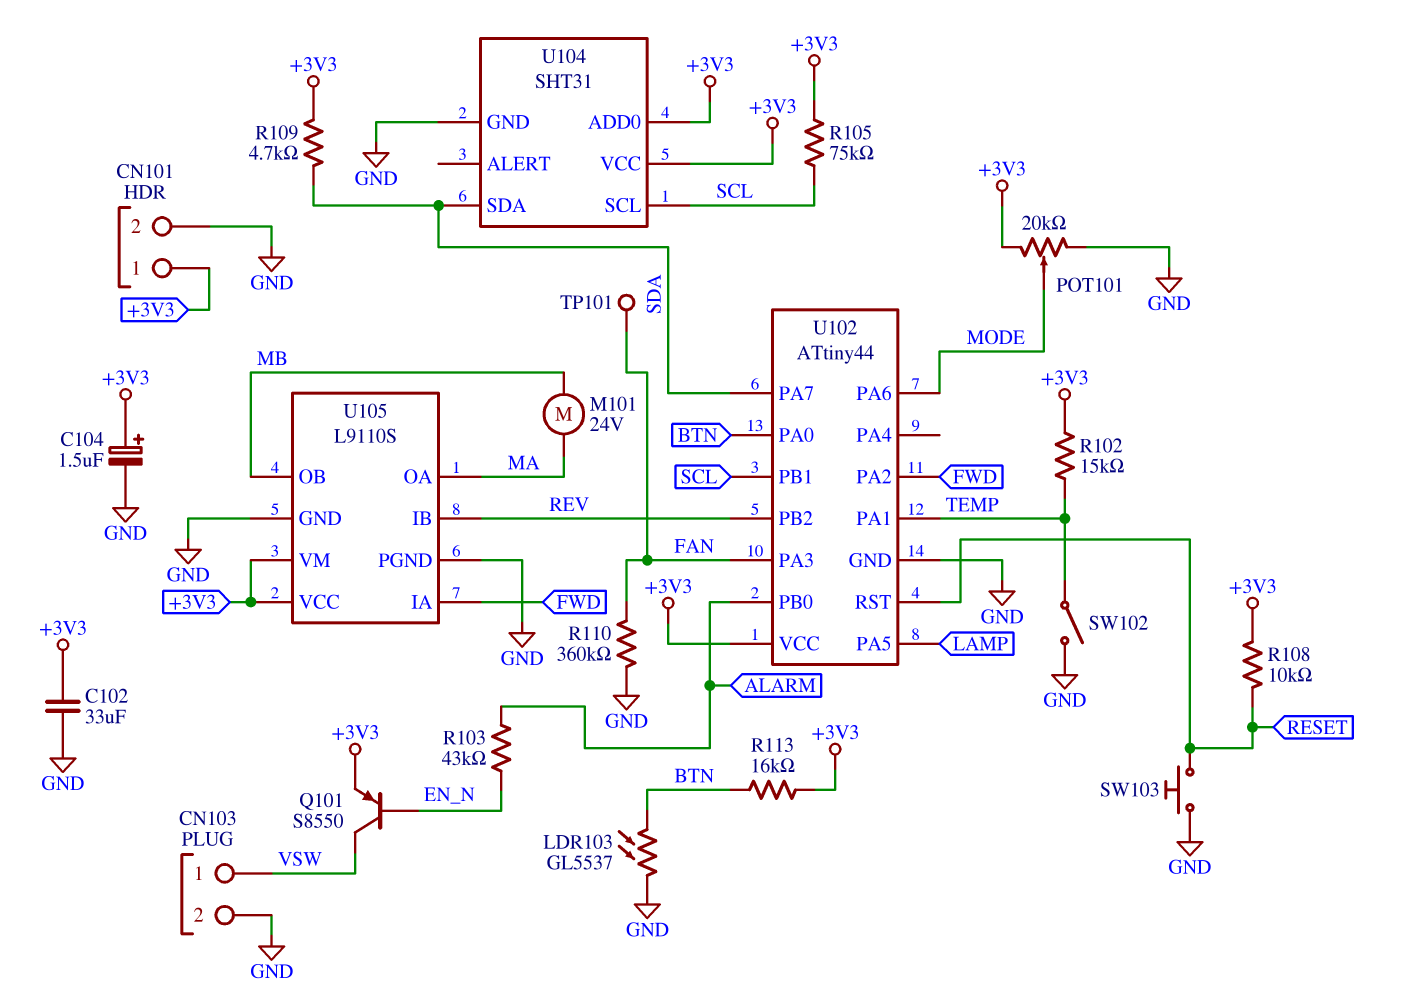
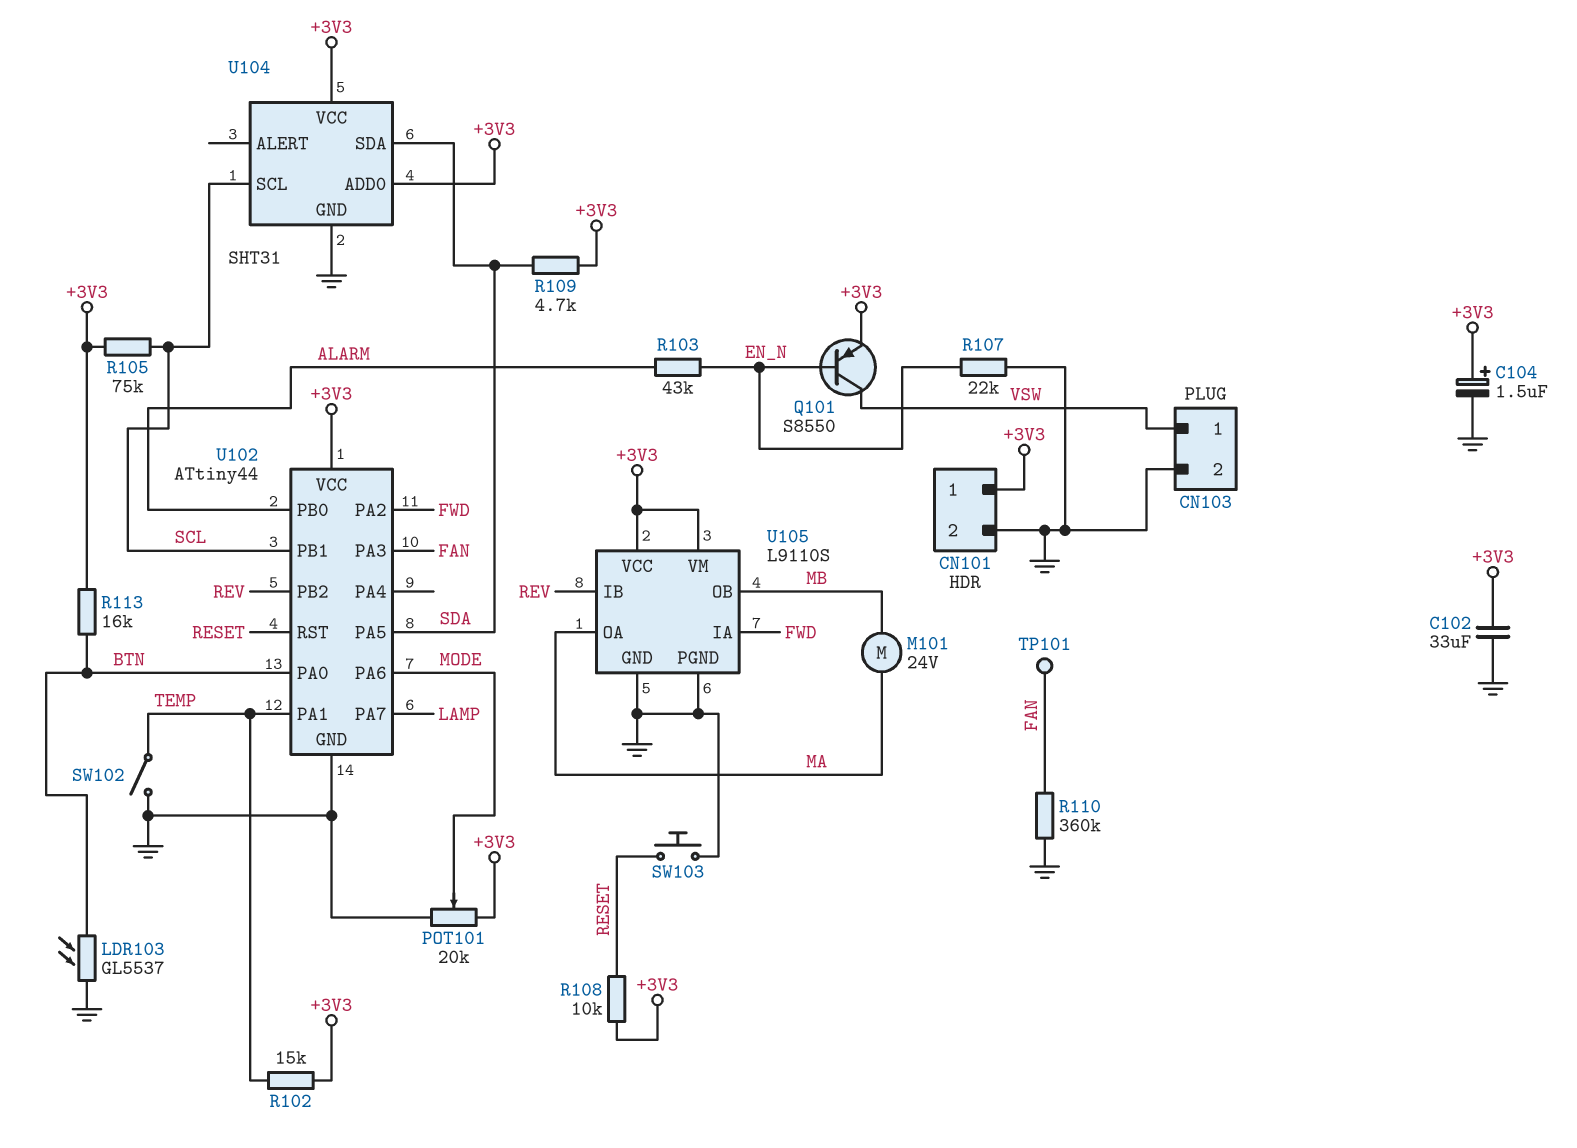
R107: none -> 22k (EN_N, GND)
U102 pin PA5: LAMP -> SDA
U102 pin PA7: SDA -> LAMP

